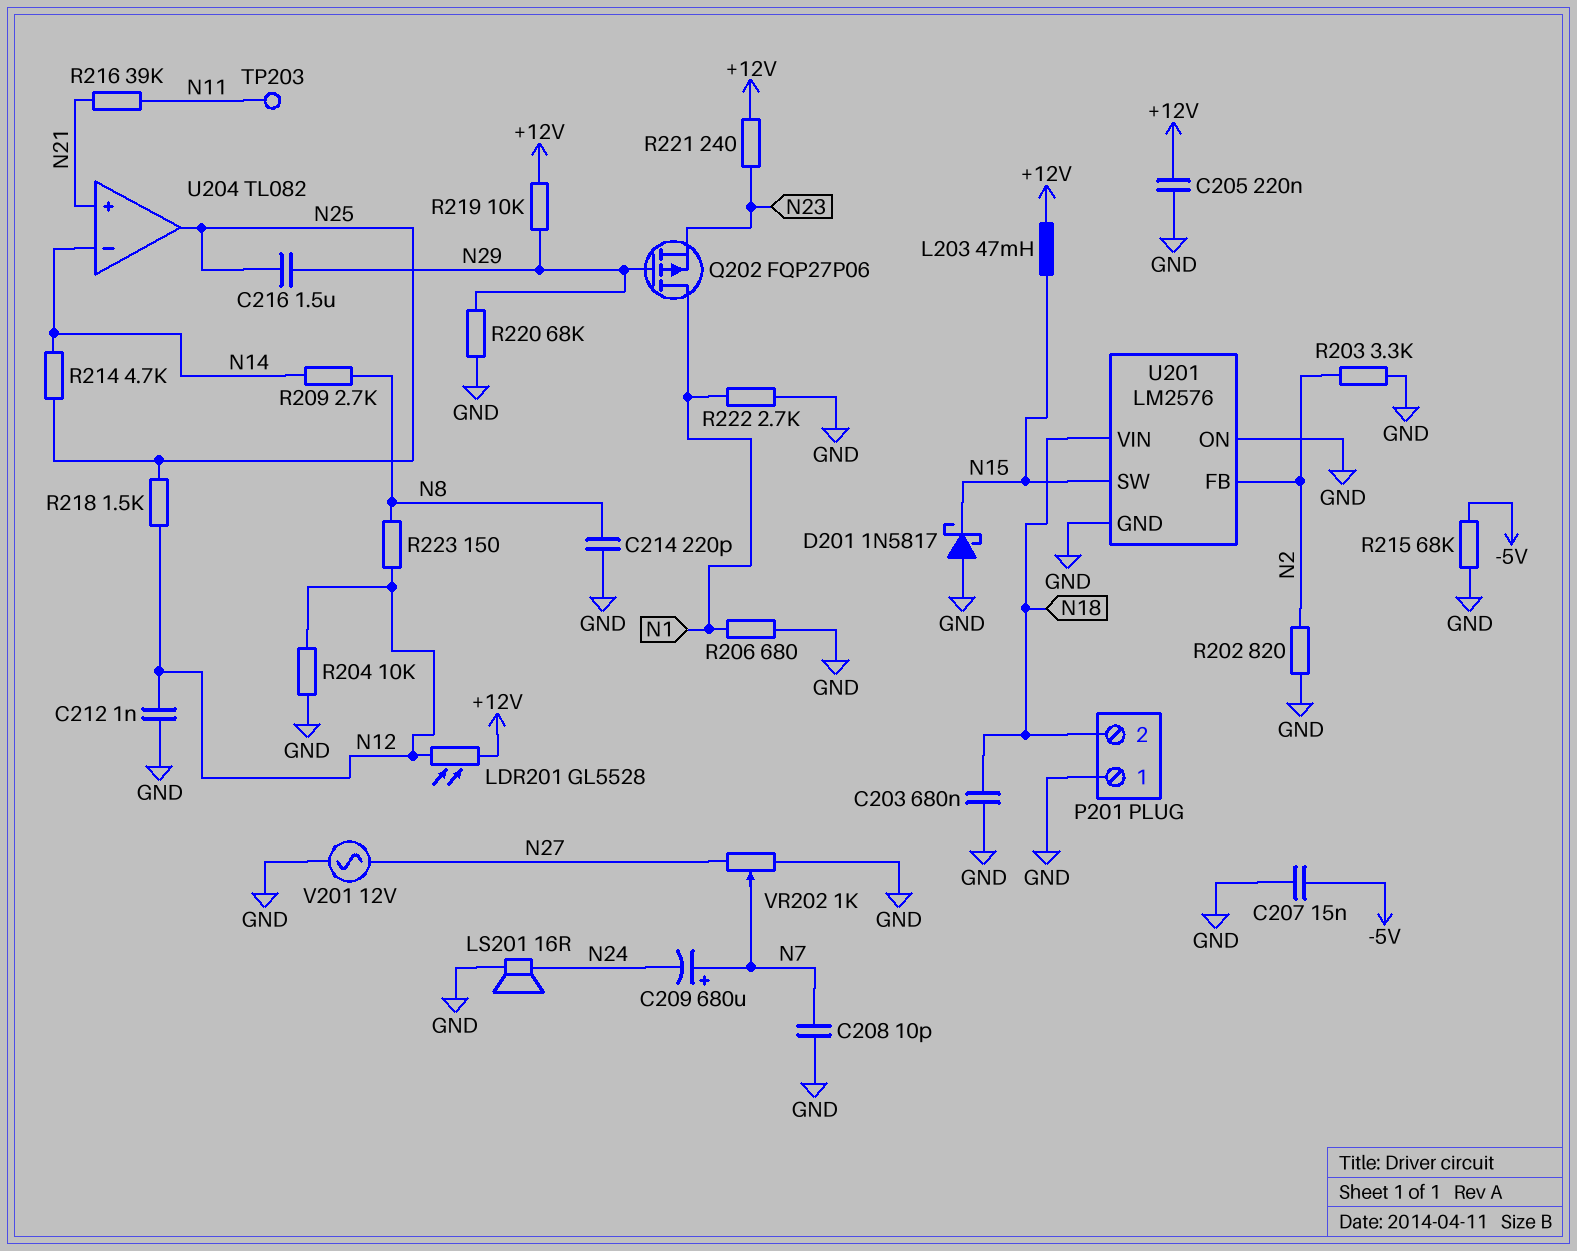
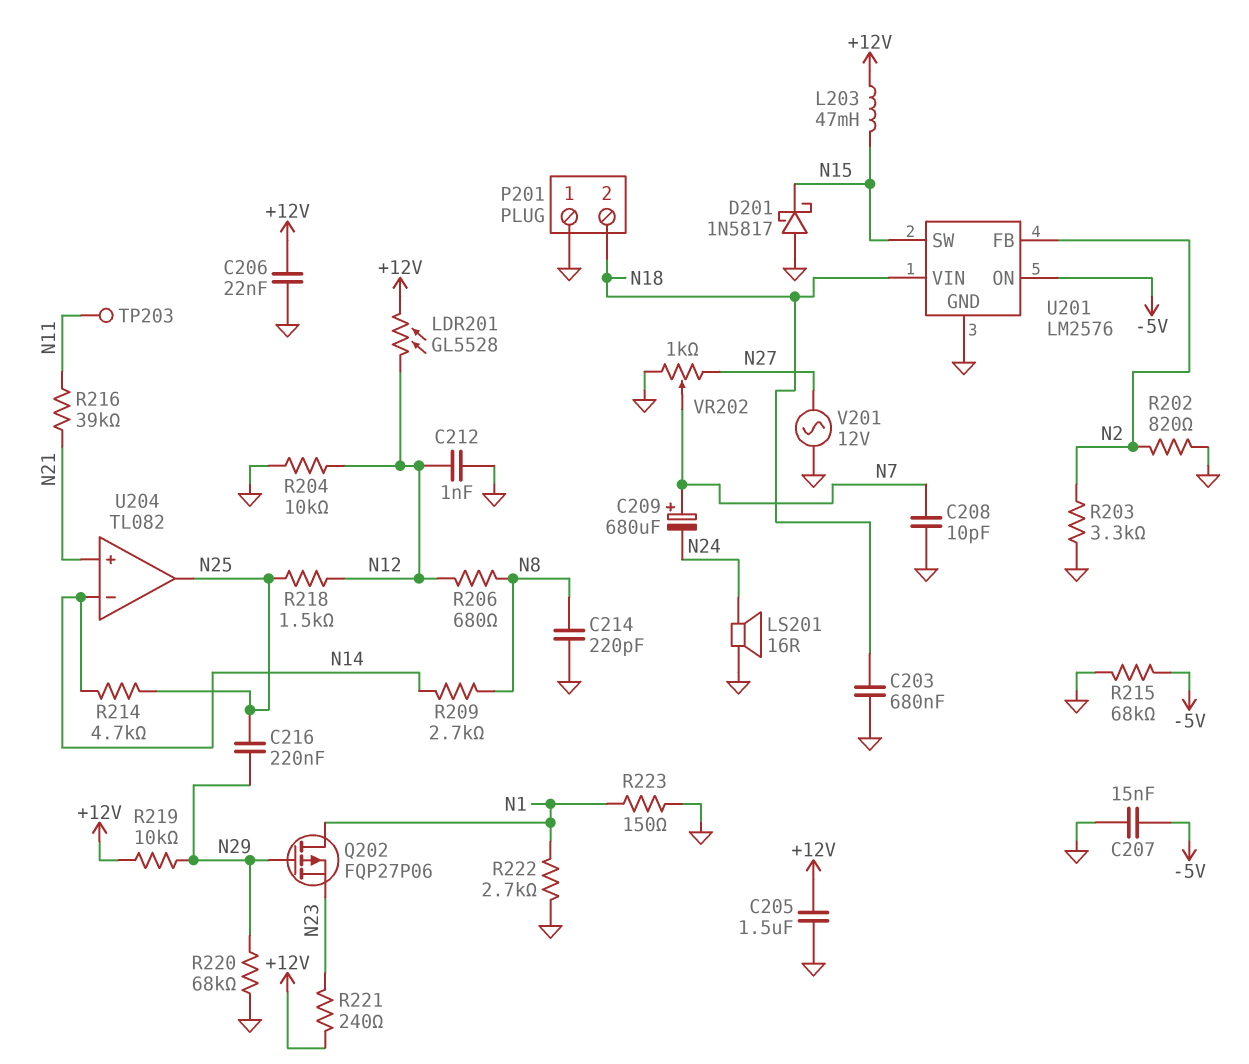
C205: 220nF (+12V, GND) -> 1.5uF (+12V, GND)
C206: none -> 22nF (+12V, GND)
C216: 1.5uF (N25, N29) -> 220nF (N25, N29)
R206: 680 (GND, N1) -> 680 (N8, N12)
R223: 150 (N8, N12) -> 150 (GND, N1)
U201 pin ON: GND -> -5V

